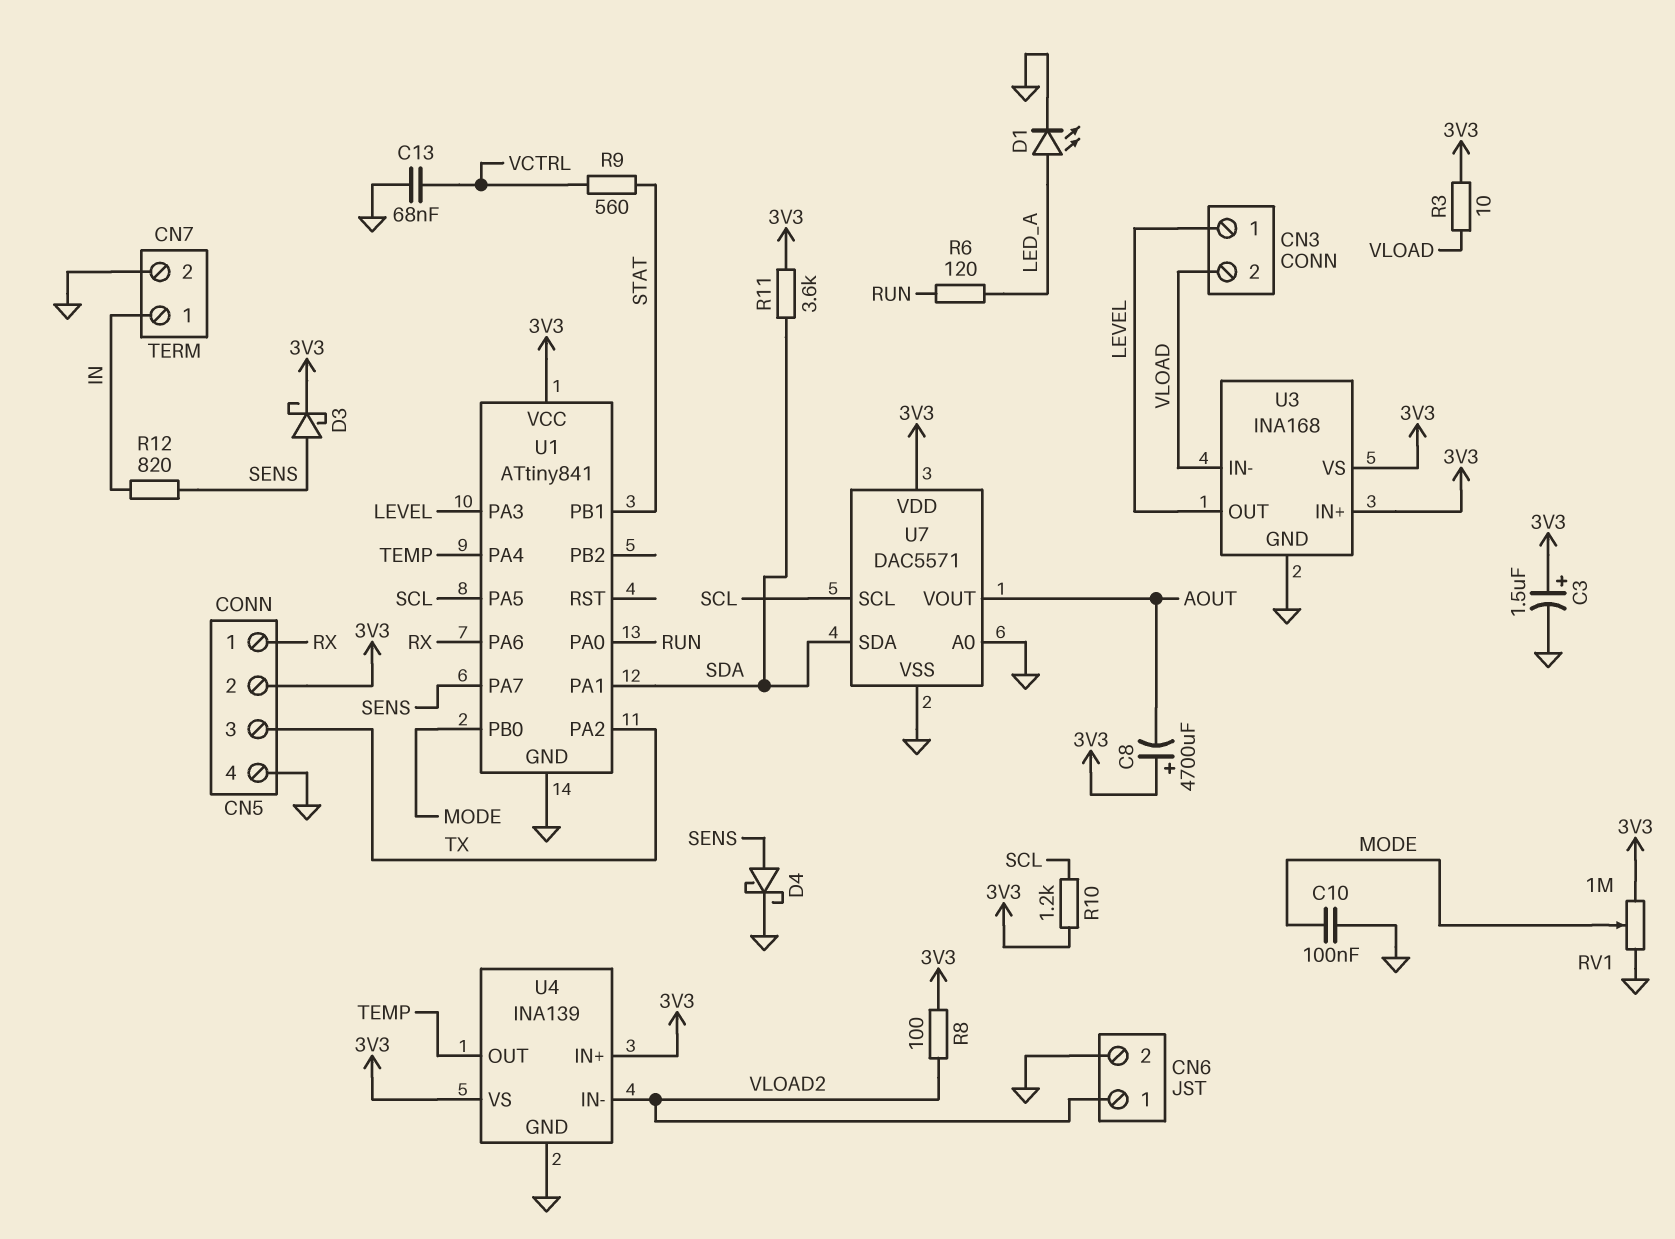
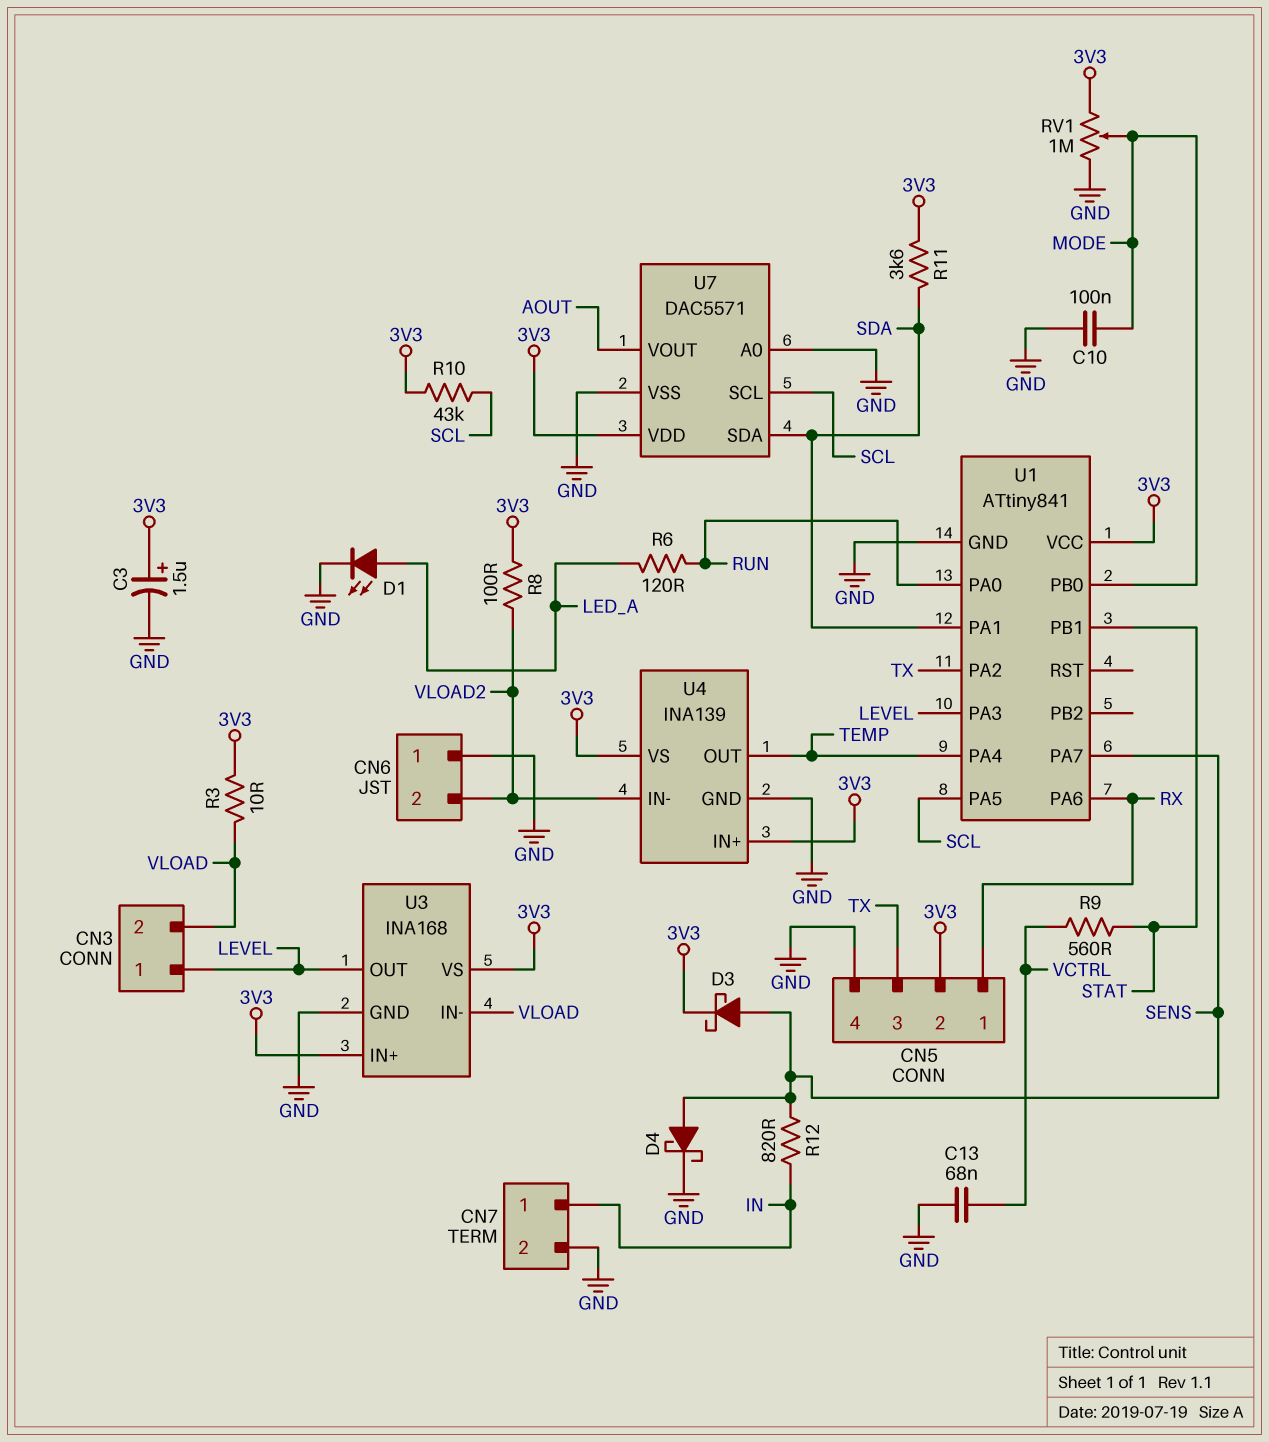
C8: 4700uF (plus 3V3, minus AOUT) -> none
CN6 pin 1: VLOAD2 -> GND
CN6 pin 2: GND -> VLOAD2
R10: 1.2k (3V3, SCL) -> 43k (3V3, SCL)

